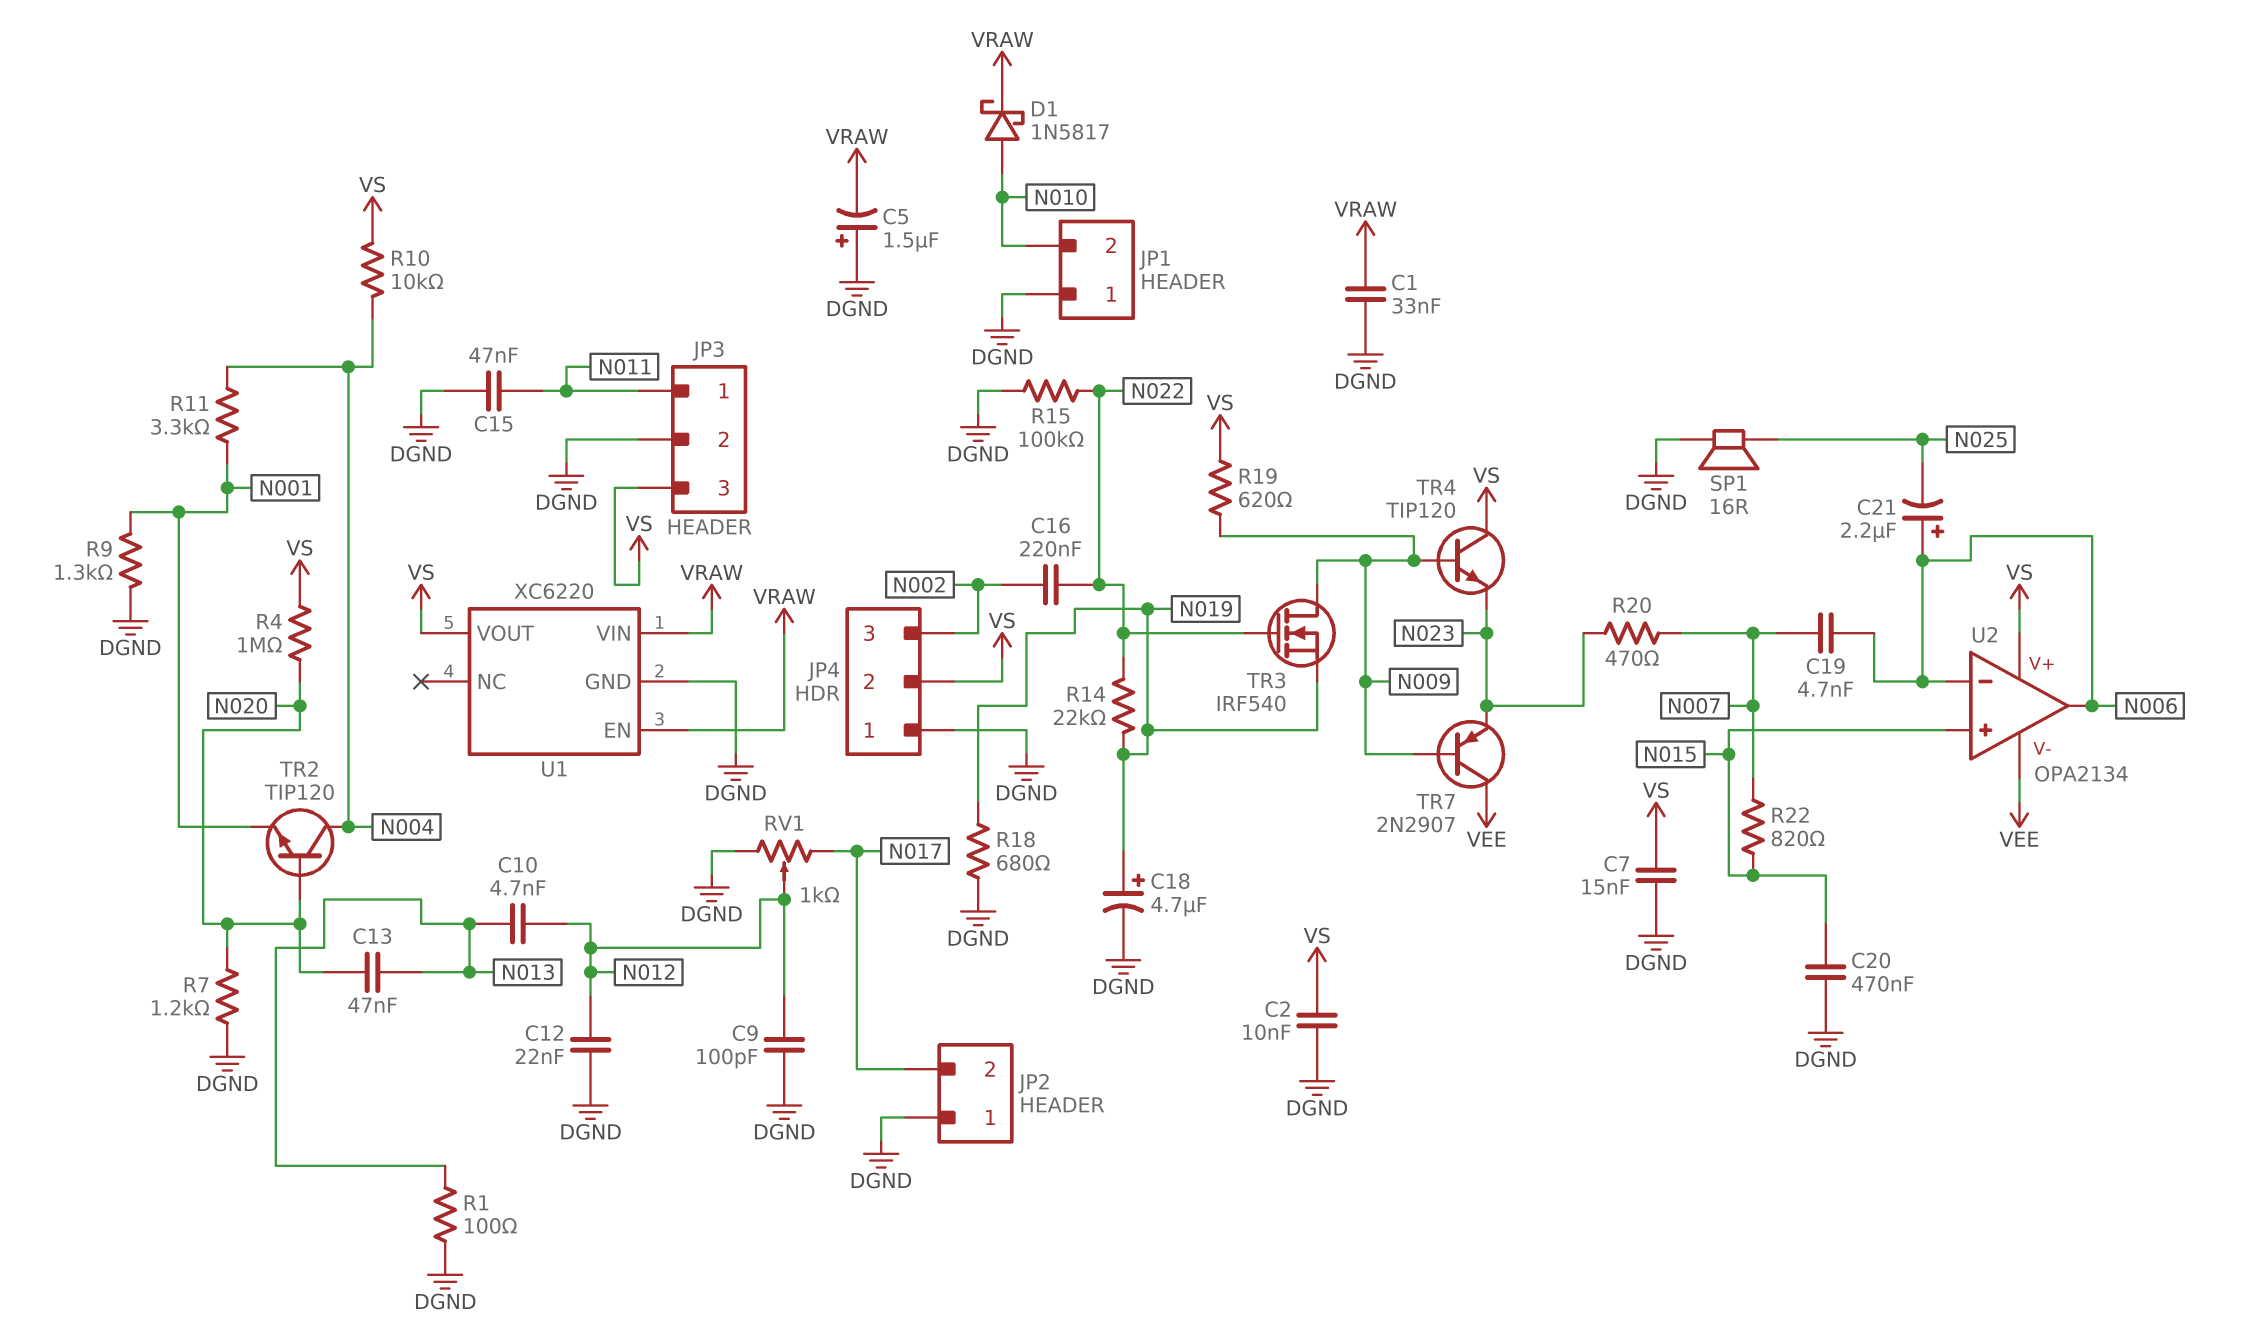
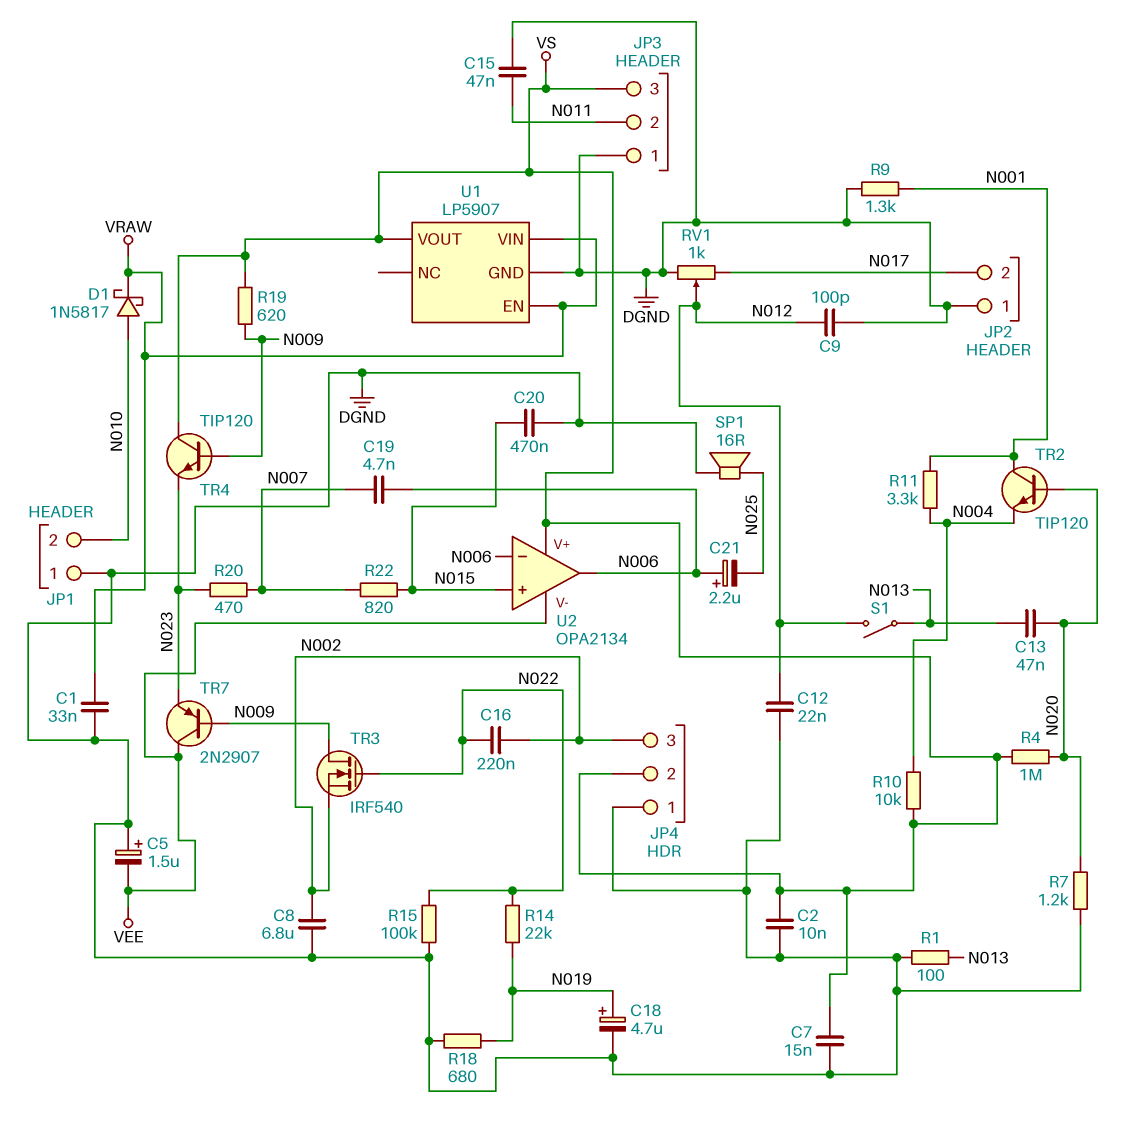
C5: 1.5uF (plus DGND, minus VRAW) -> 1.5uF (plus DGND, minus VEE)
C8: none -> 6.8uF (DGND, N002)
C10: 4.7nF (N012, N013) -> none
JP3 pin 1: N011 -> DGND
JP3 pin 2: DGND -> N011
S1: none -> switch (N012, N013)
TR2: NPN TIP120 (B N020, C N004, E N001) -> NPN TIP120 (B N020, C N001, E N004)
TR3: NMOS IRF540 (G N022, D N009, S N019) -> NMOS IRF540 (G N022, D N009, S N002)
U1: XC6220 -> LP5907

